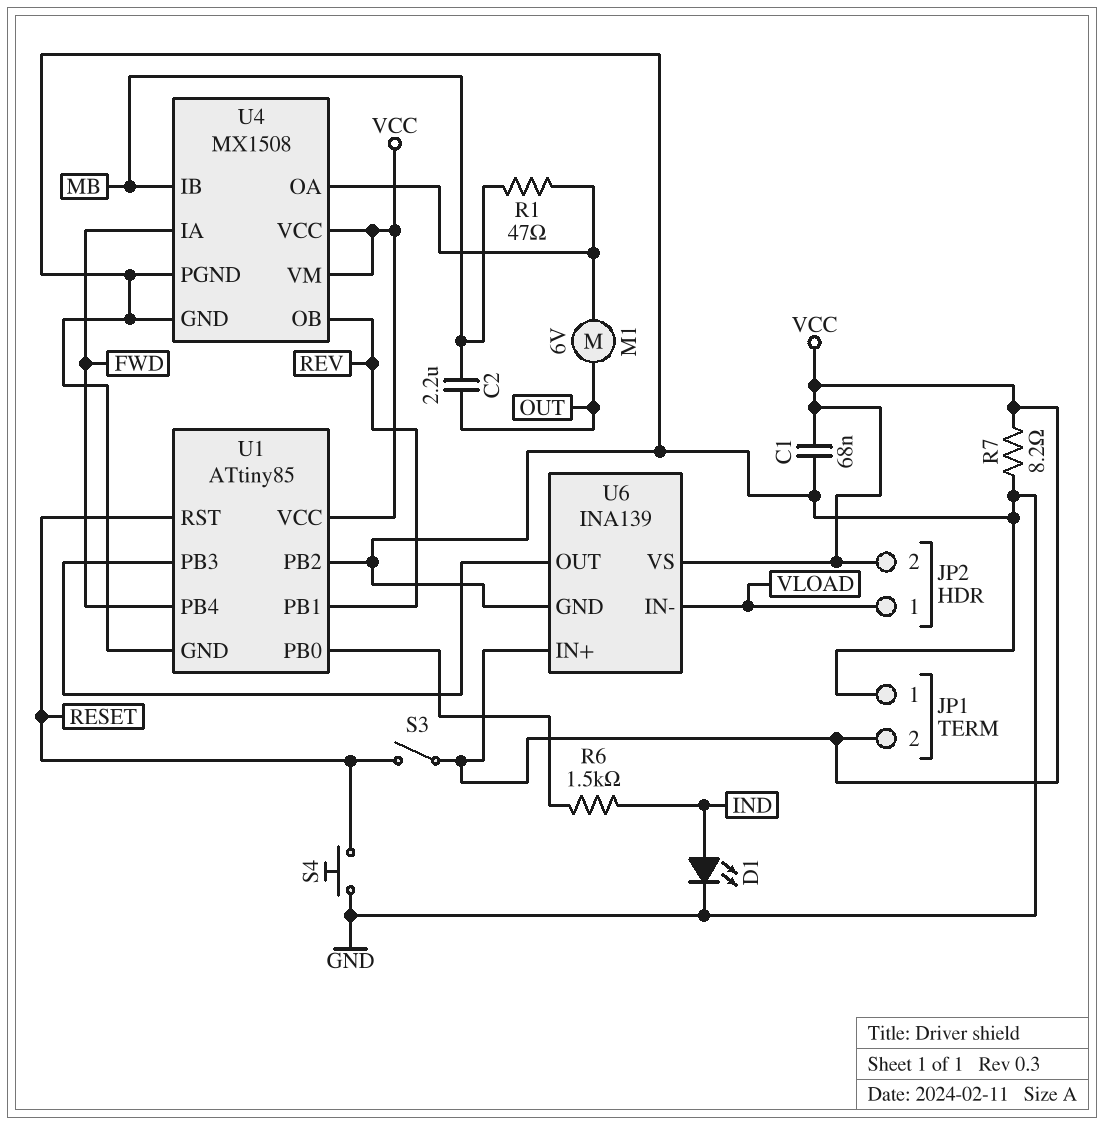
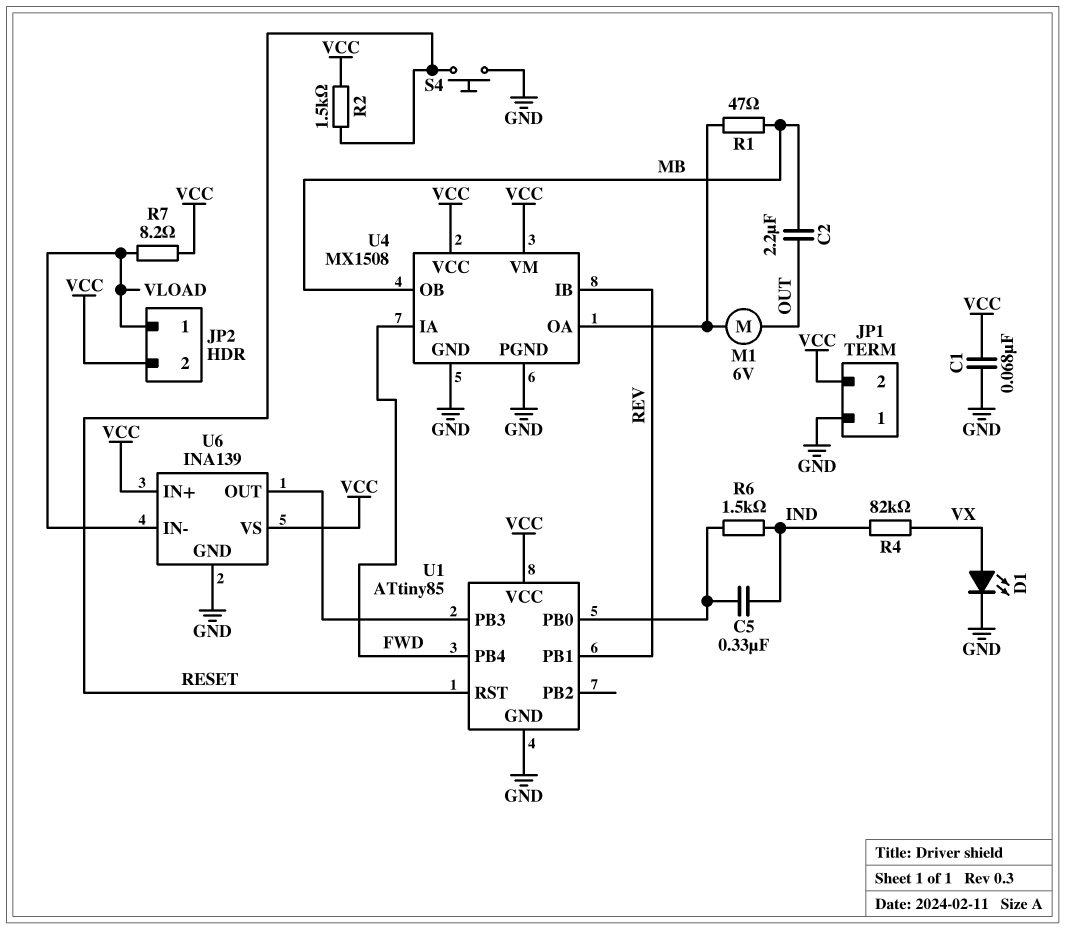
C5: none -> 330nF (IND, U1/PB0)
D1: LED (A IND, K GND) -> LED (A VX, K GND)
R2: none -> 1.5k (RESET, VCC)
R4: none -> 82k (IND, VX)
R7: 8.2 (GND, VCC) -> 8.2 (VCC, VLOAD)
S3: switch (RESET, VCC) -> none
U1 pin PB2: GND -> none
U4 pin IB: MB -> REV
U4 pin OB: REV -> MB

